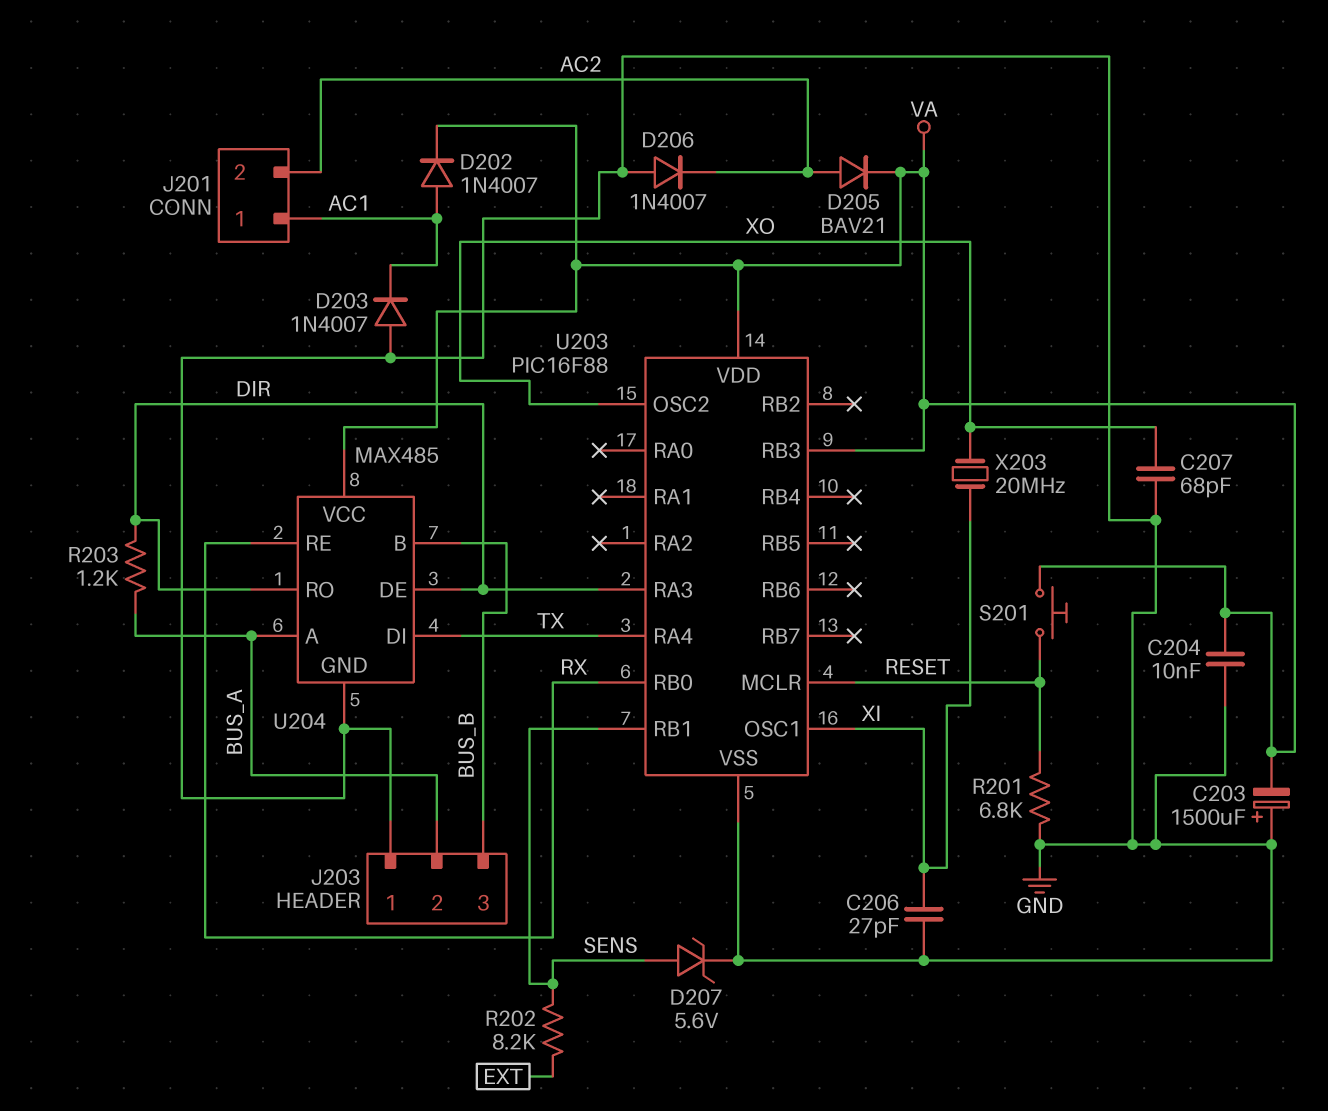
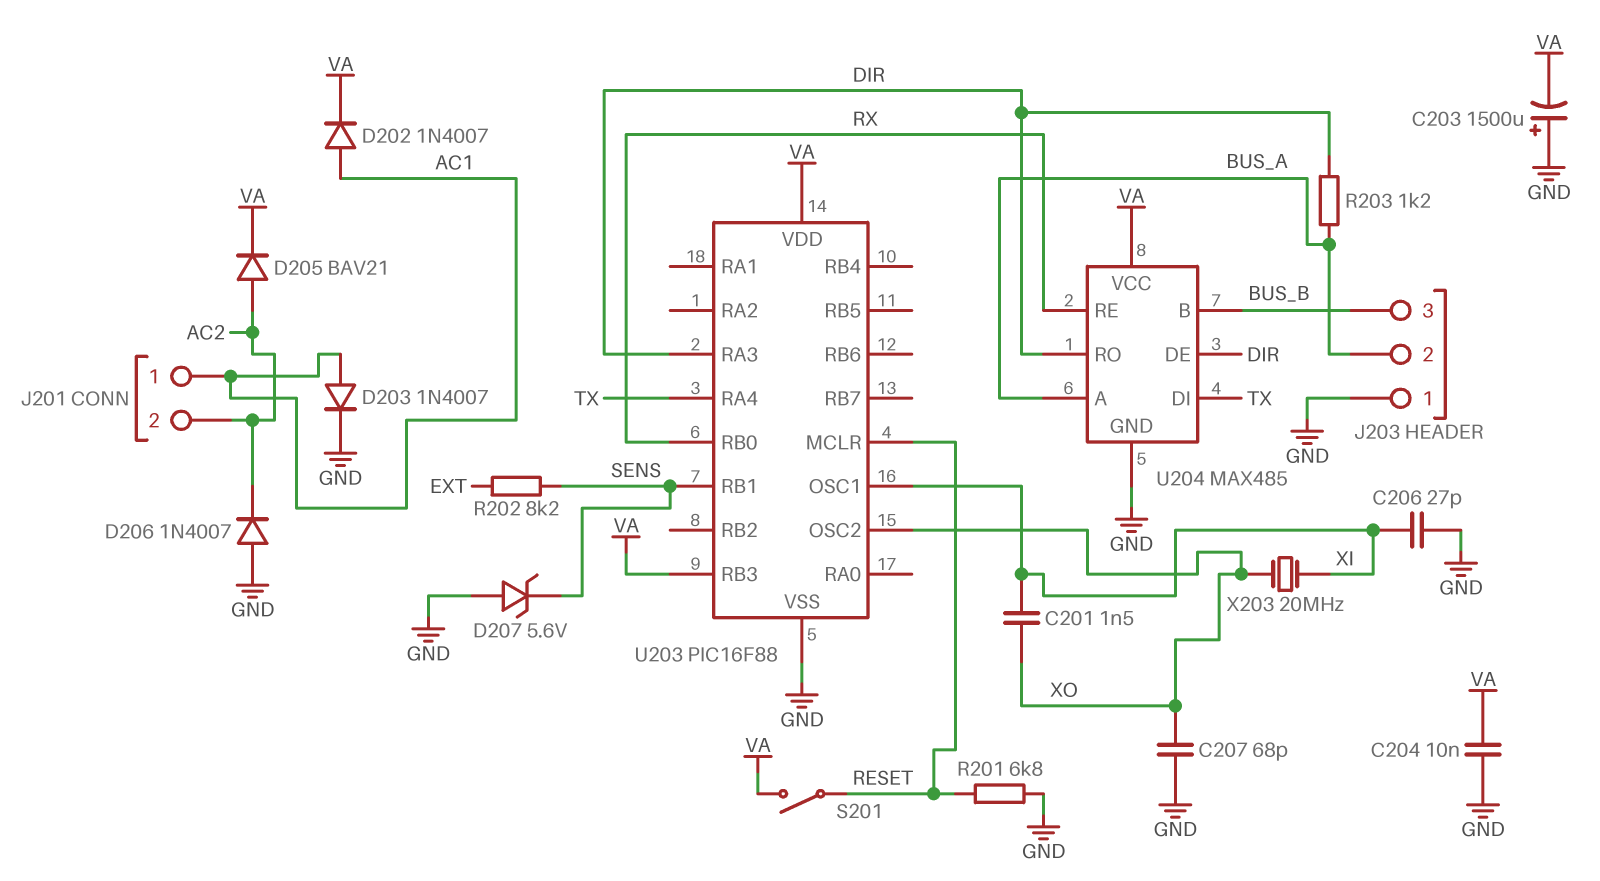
C201: none -> 1.5nF (XI, XO)
D203: diode 1N4007 (A GND, K AC1) -> diode 1N4007 (A AC1, K GND)
D207: zener 5.6V (A SENS, K GND) -> zener 5.6V (A GND, K SENS)
S201: button (RESET, VA) -> switch (RESET, VA)

